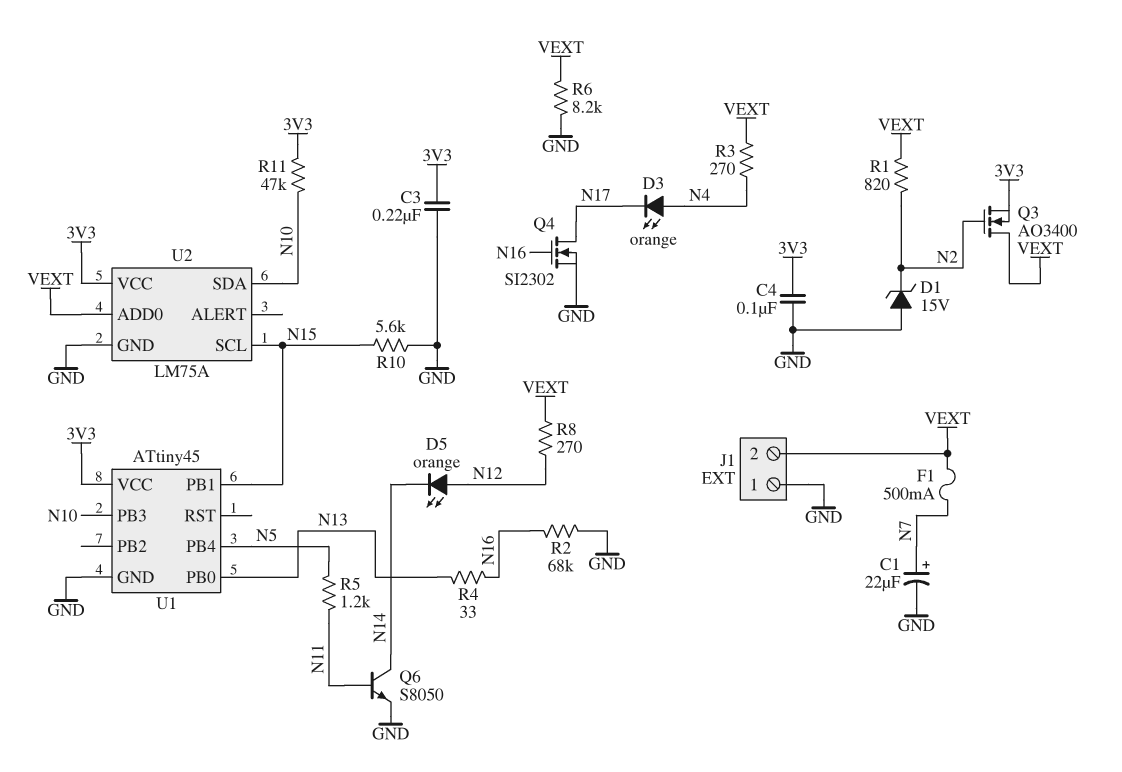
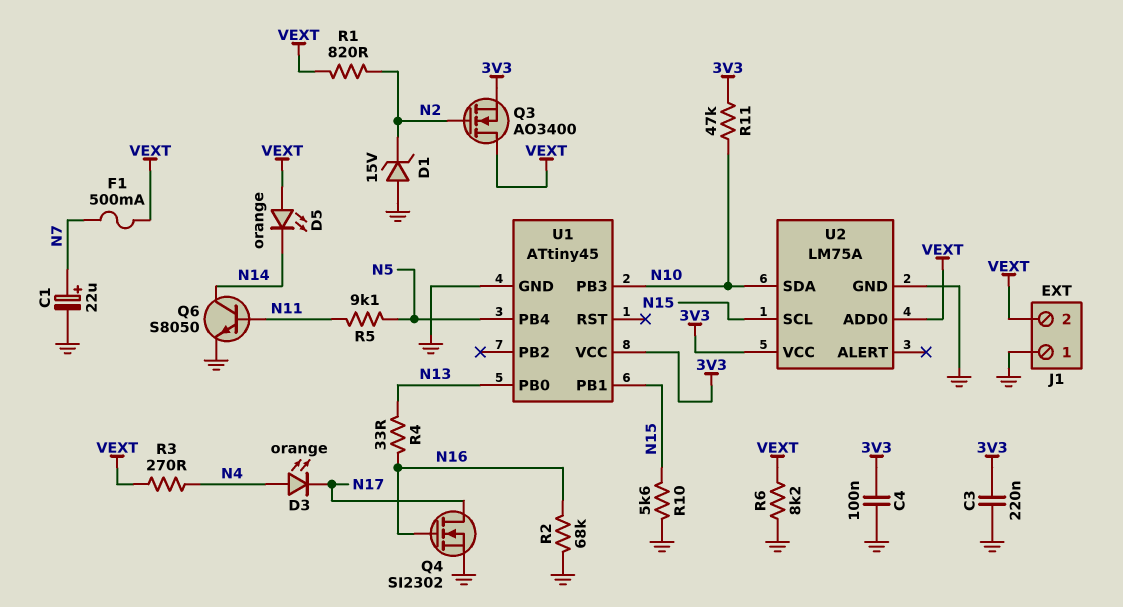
D5: LED orange (A N12, K N14) -> LED orange (A VEXT, K N14)
R5: 1.2k (N5, N11) -> 9.1k (N5, N11)
R8: 270 (N12, VEXT) -> none

